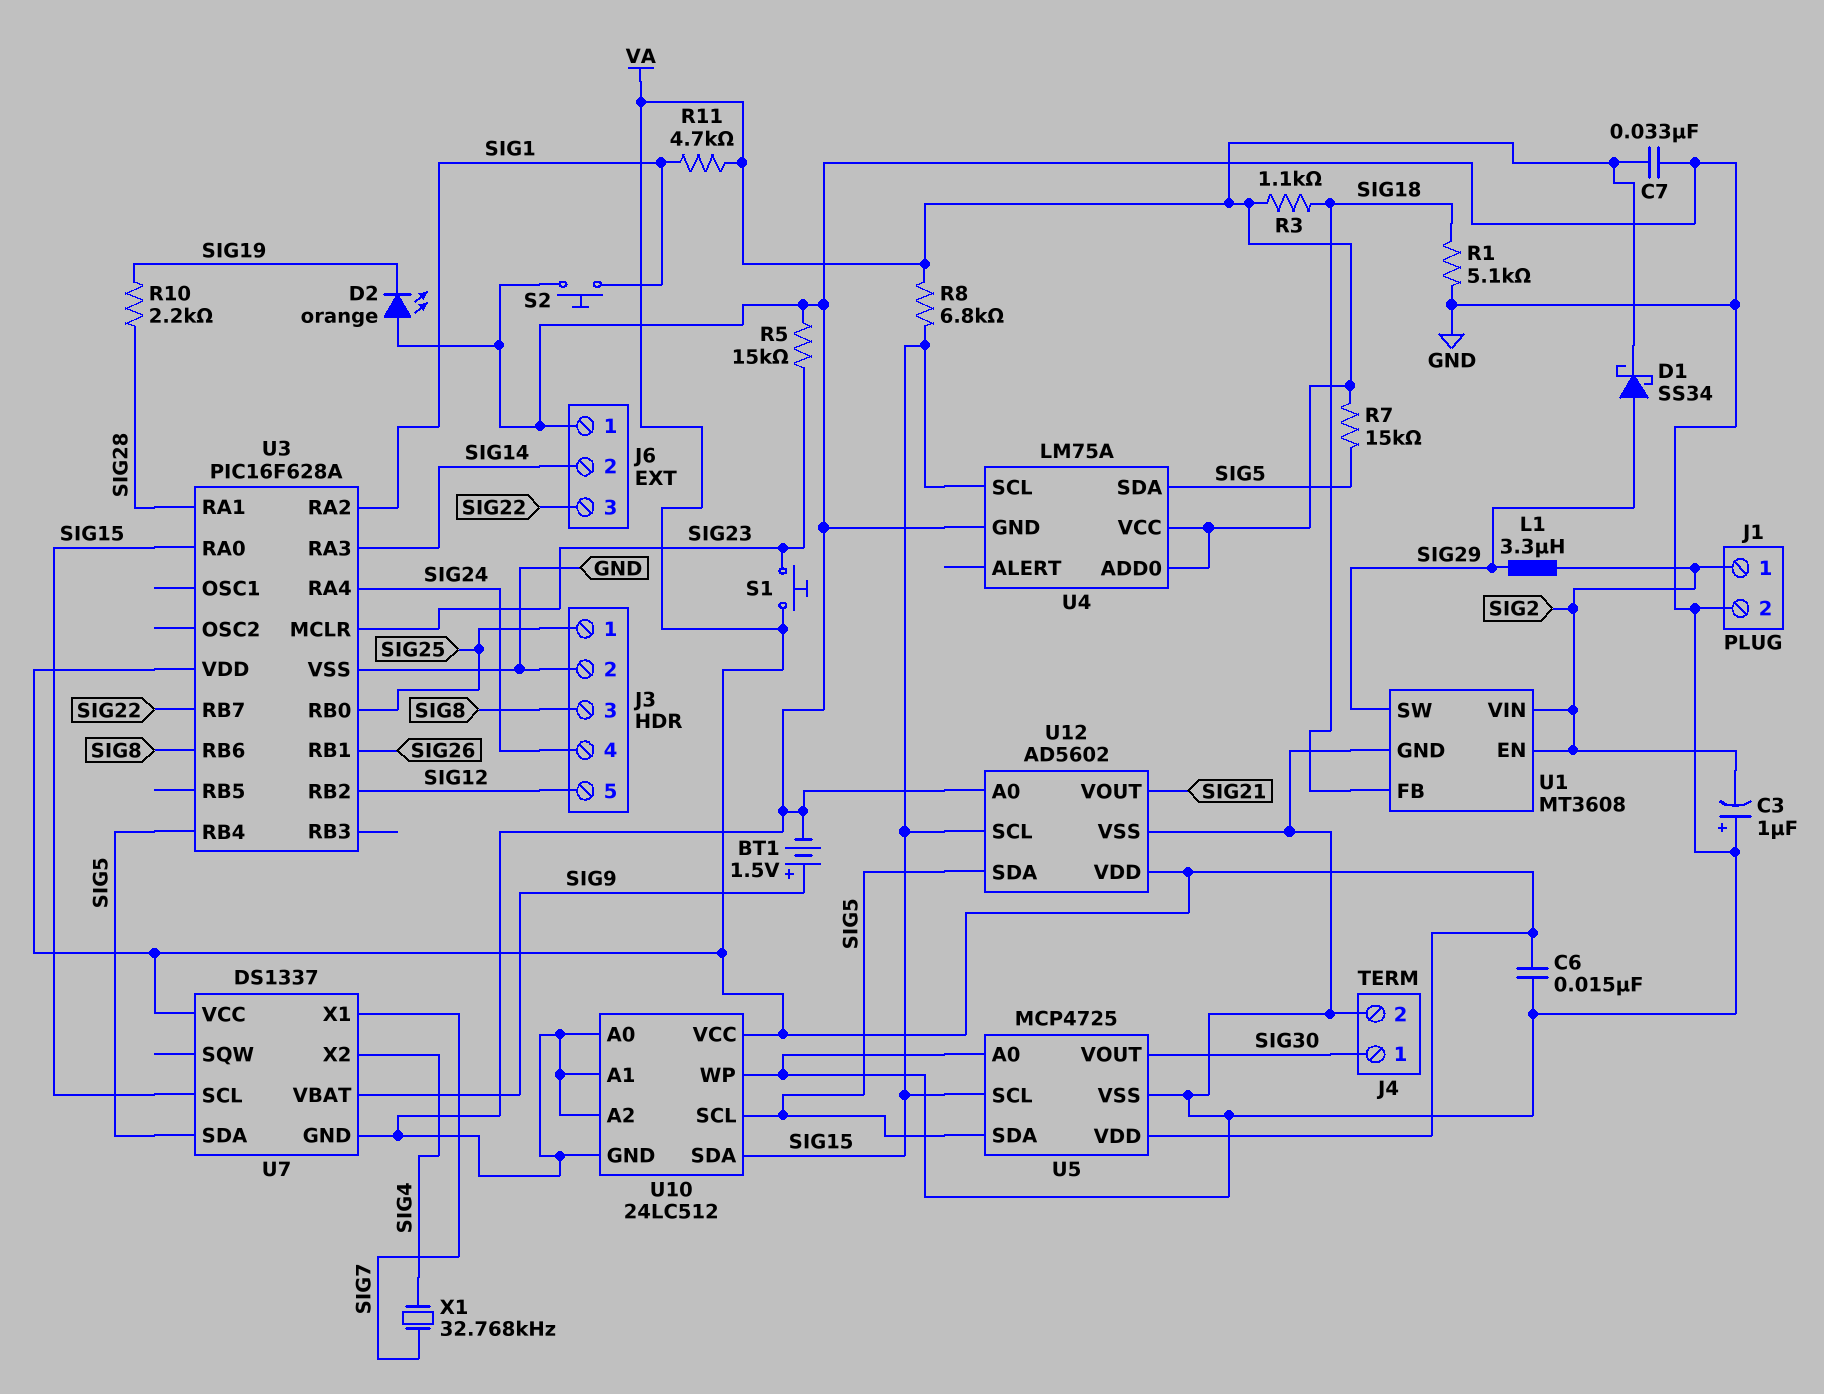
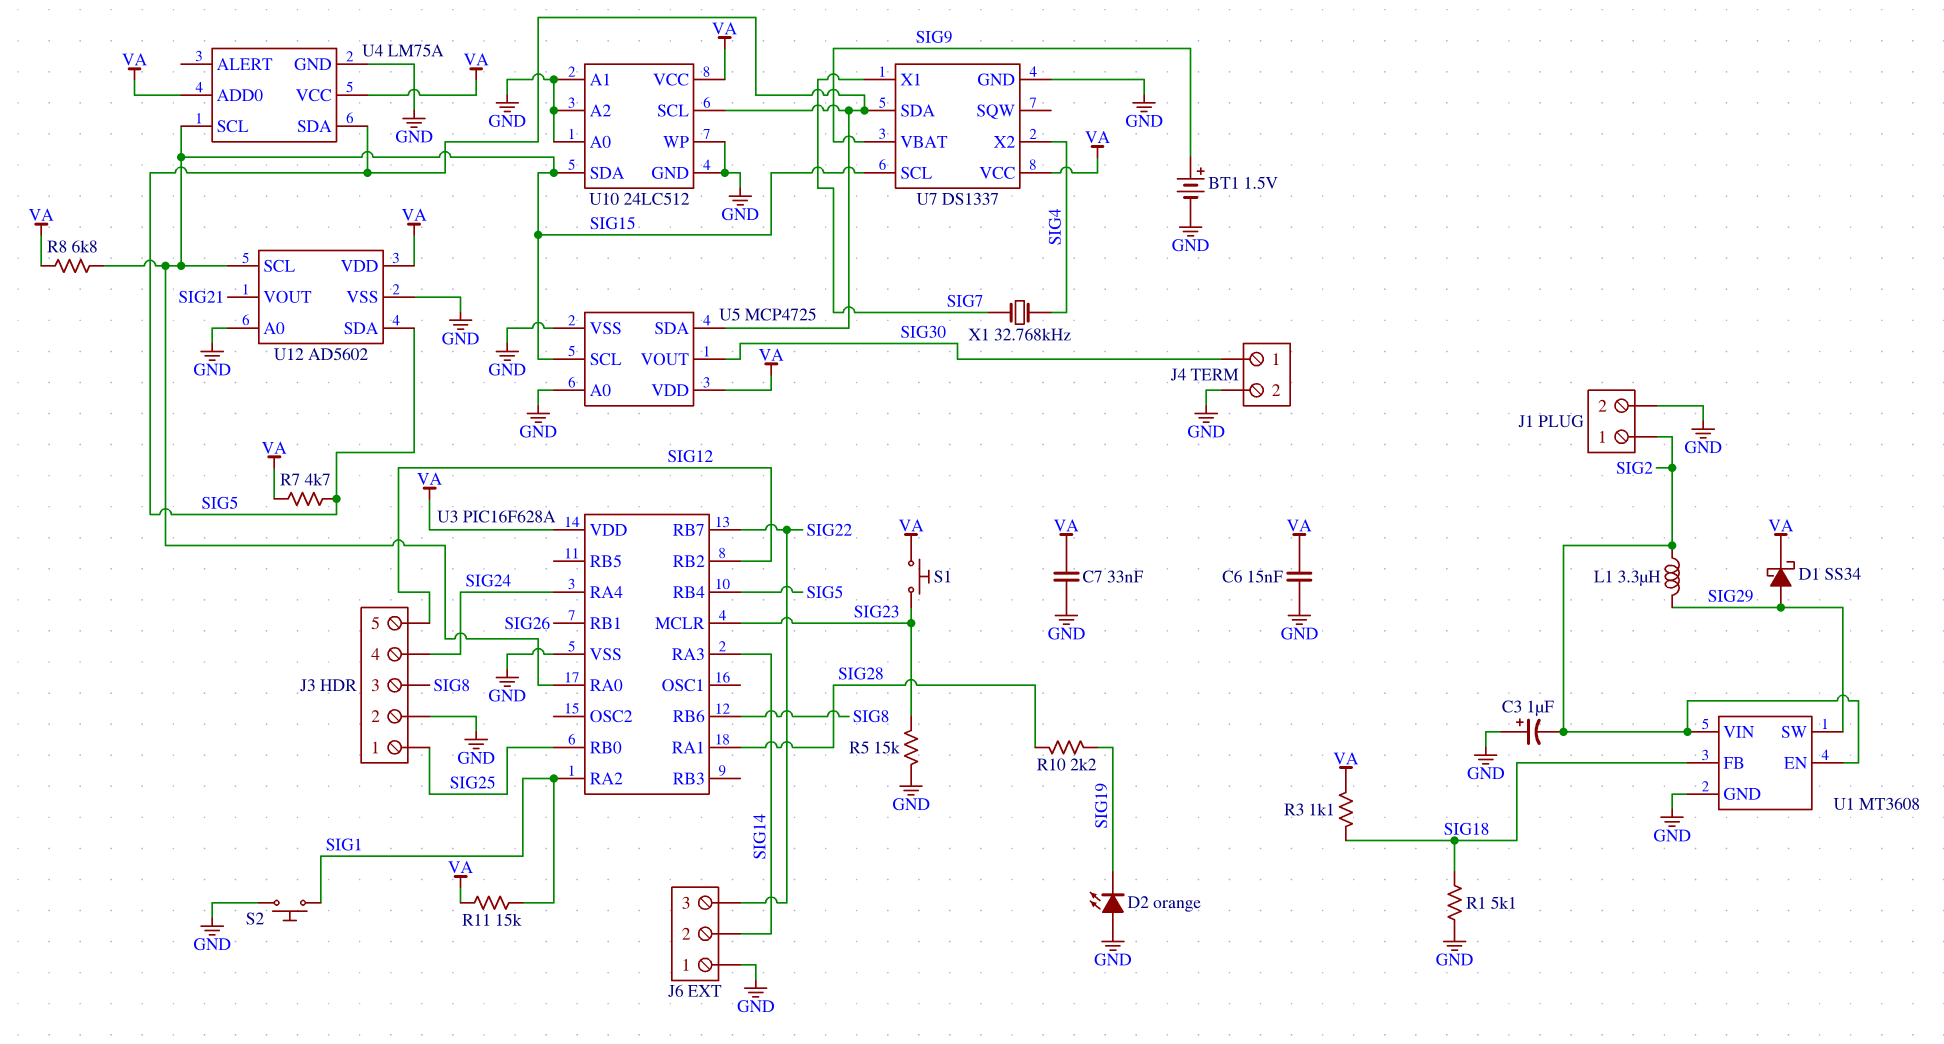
R7: 15k (SIG5, VA) -> 4.7k (SIG5, VA)
R11: 4.7k (SIG1, VA) -> 15k (SIG1, VA)

